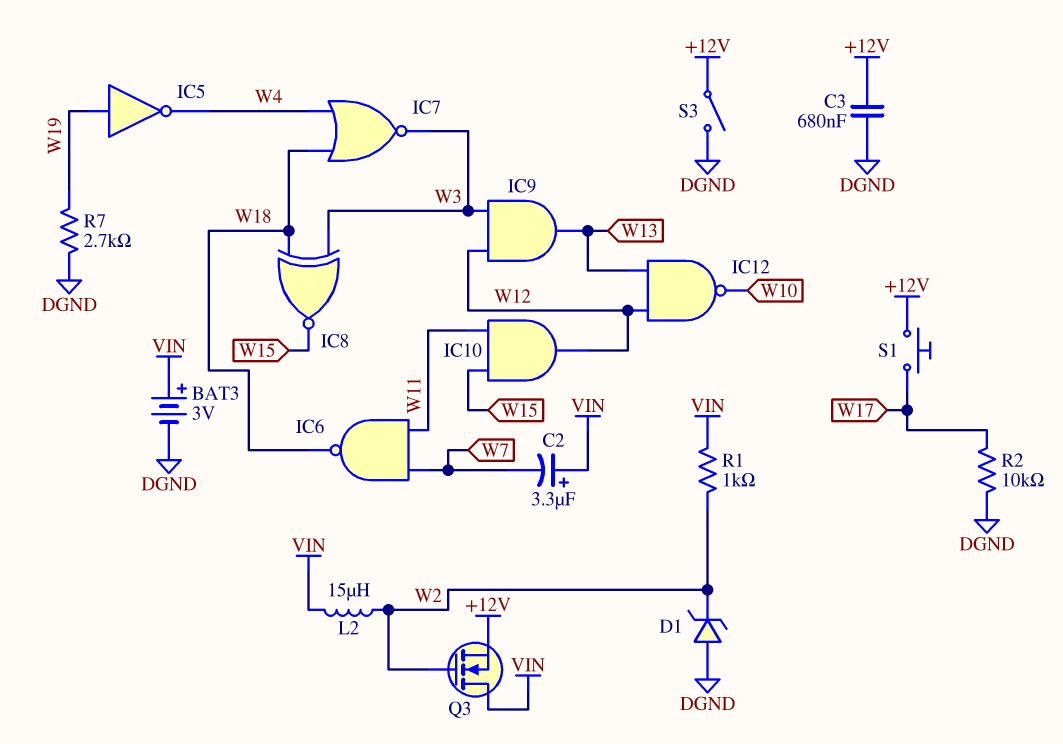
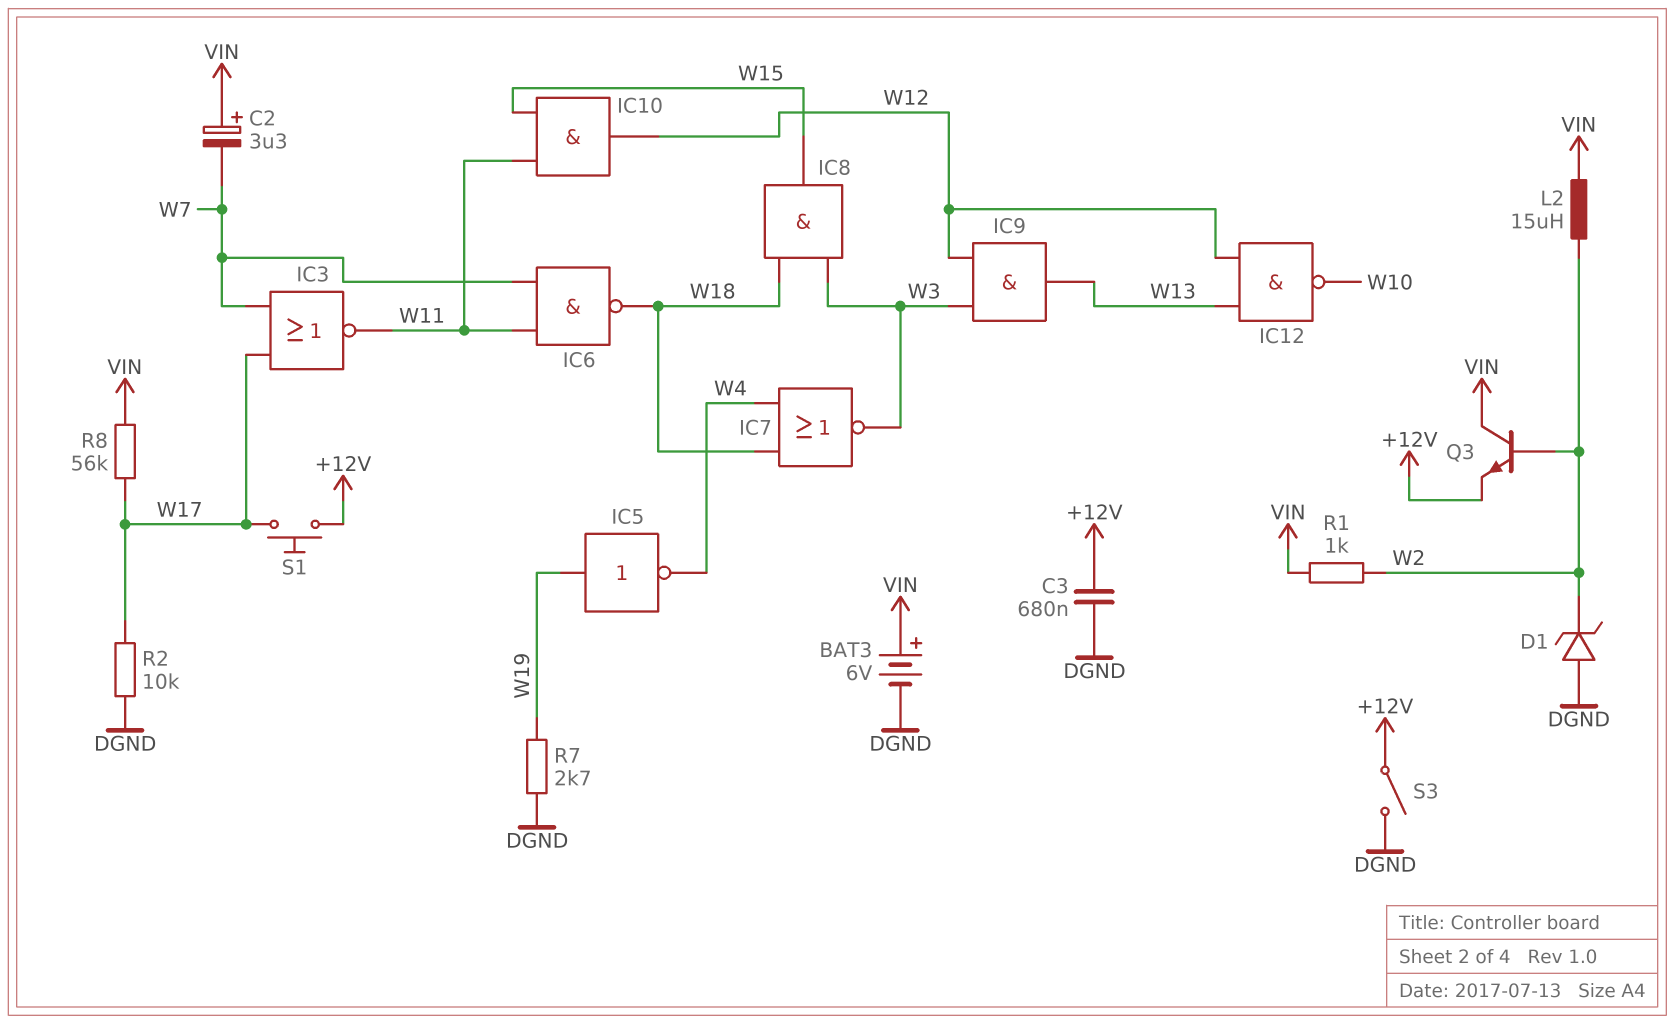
BAT3: 3V (plus VIN, minus DGND) -> 6V (plus VIN, minus DGND)
IC3: none -> NOR (in W7, in W17, out W11)
IC8: XNOR (in W3, in W18, out W15) -> AND (in W3, in W18, out W15)
Q3: NMOS (G W2, D VIN, S +12V) -> NPN (B W2, C VIN, E +12V)
R8: none -> 56k (VIN, W17)

